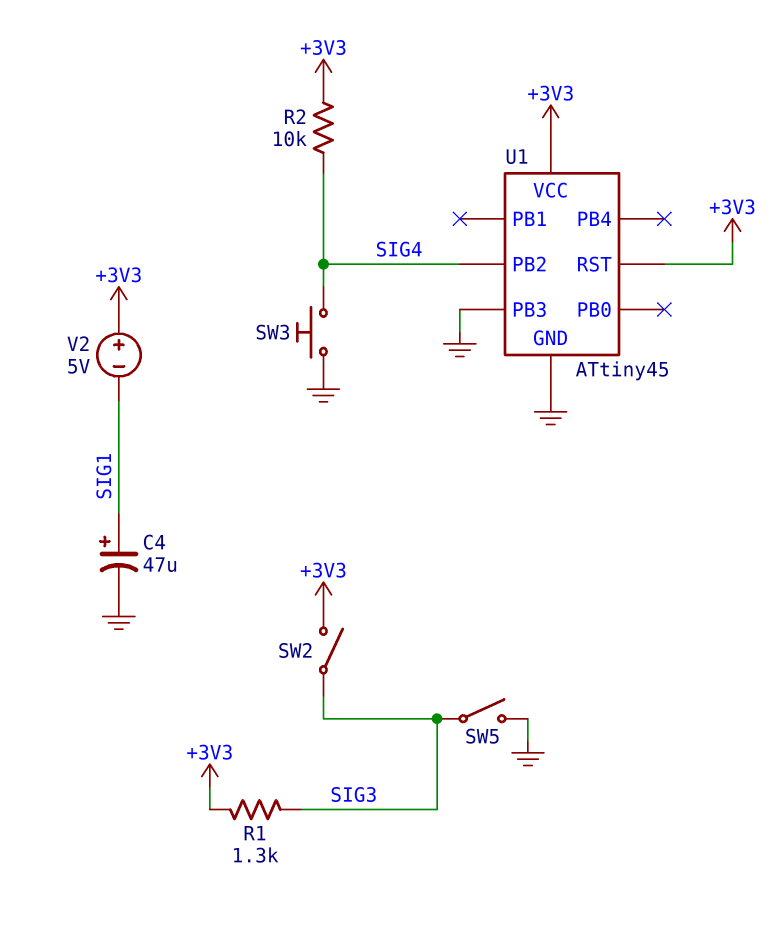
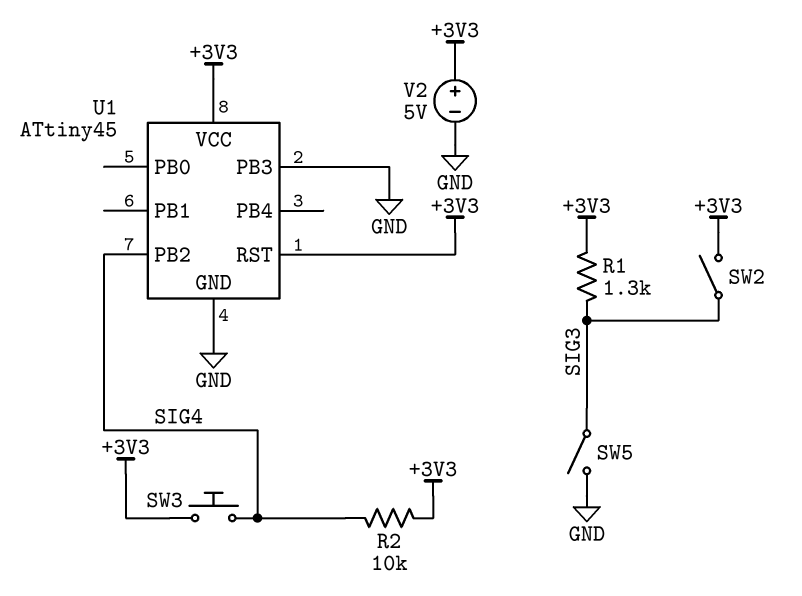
C4: 47uF (plus SIG1, minus GND) -> none
SW3: button (GND, SIG4) -> button (+3V3, SIG4)
V2: 5V (plus +3V3, minus SIG1) -> 5V (plus +3V3, minus GND)

